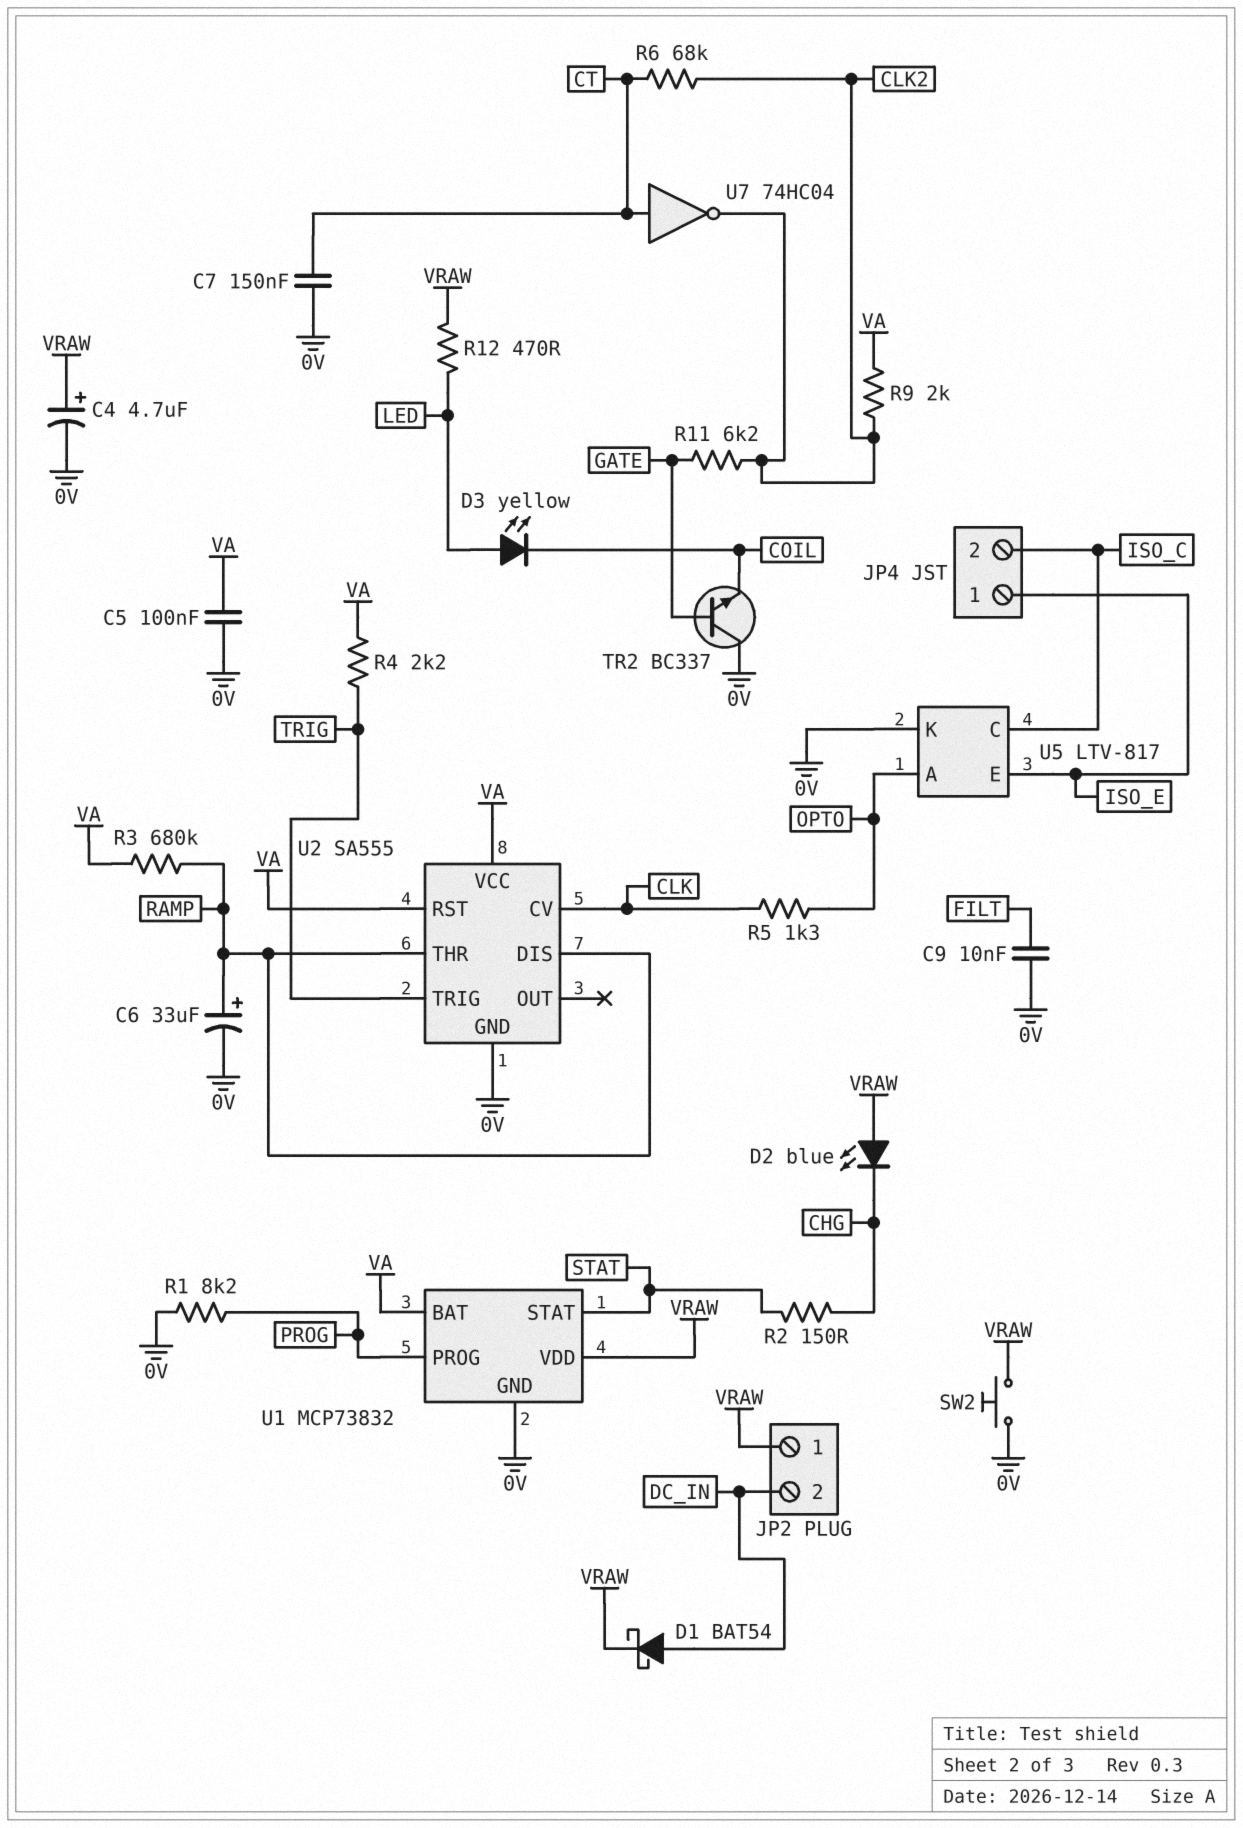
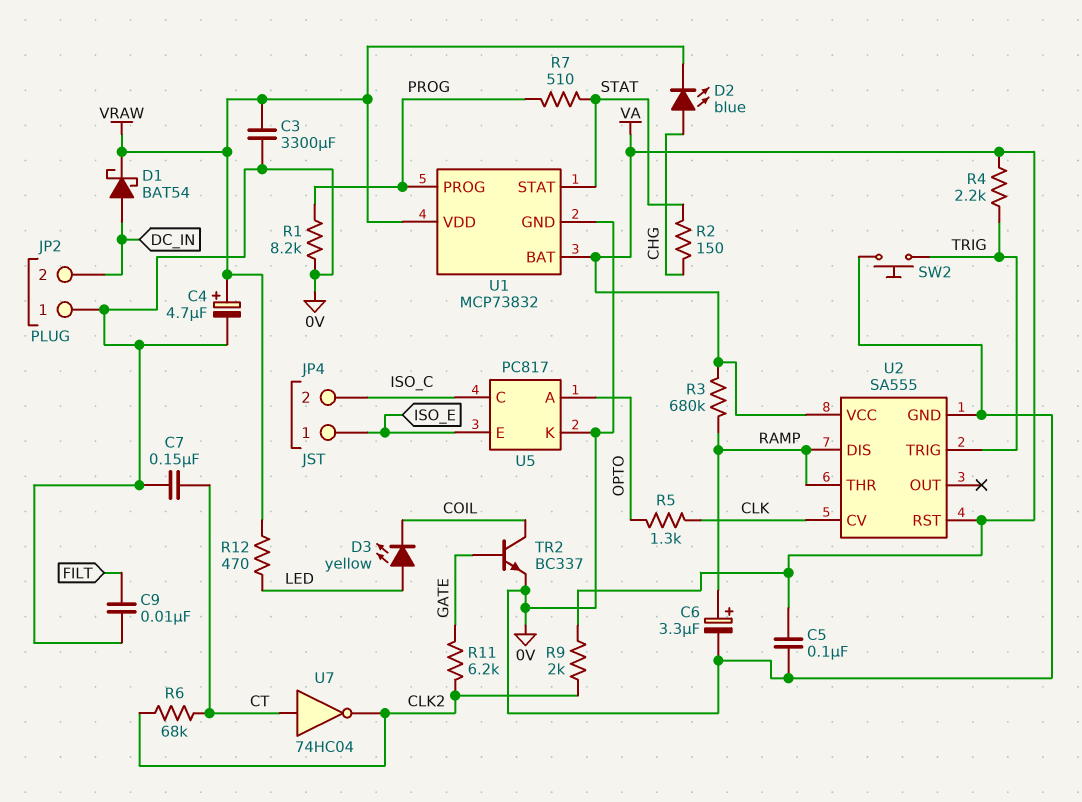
C3: none -> 3300uF (0V, VRAW)
C6: 33uF (plus RAMP, minus 0V) -> 3.3uF (plus RAMP, minus 0V)
D2: LED blue (A VRAW, K CHG) -> LED blue (A CHG, K VRAW)
JP2 pin 1: VRAW -> 0V
R7: none -> 510 (PROG, STAT)
SW2: button (0V, VRAW) -> button (0V, TRIG)
TR2: NPN BC337 (B GATE, C 0V, E COIL) -> NPN BC337 (B GATE, C COIL, E 0V)
U5: LTV-817 -> PC817

